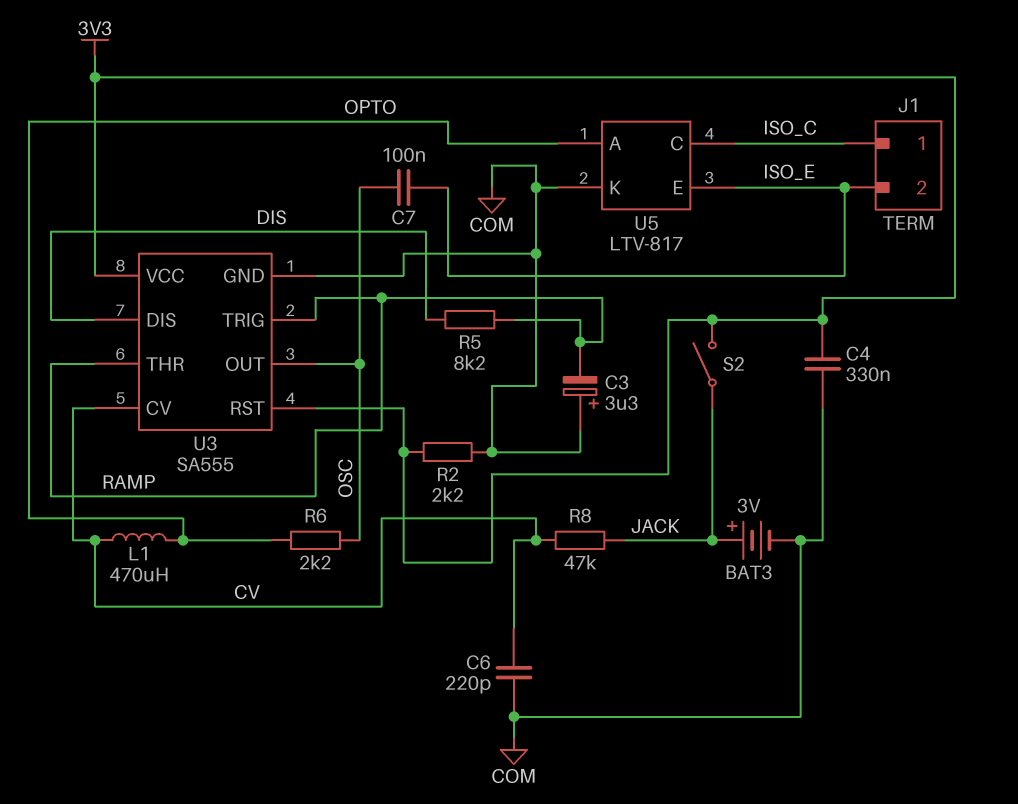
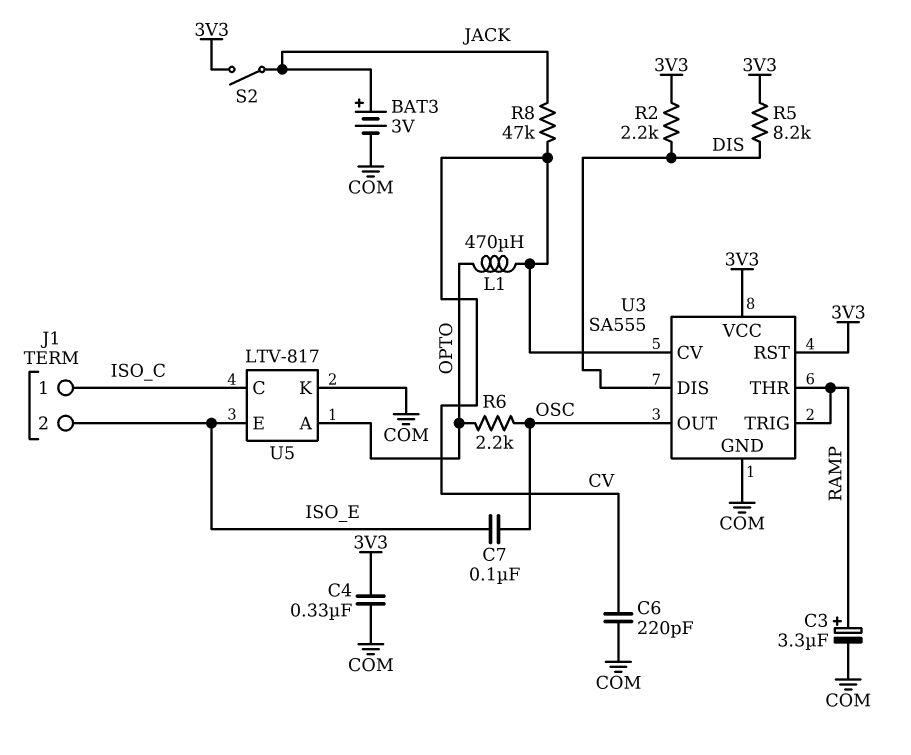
C3: 3.3uF (plus COM, minus RAMP) -> 3.3uF (plus RAMP, minus COM)
R2: 2.2k (3V3, COM) -> 2.2k (3V3, DIS)
R5: 8.2k (DIS, RAMP) -> 8.2k (3V3, DIS)

